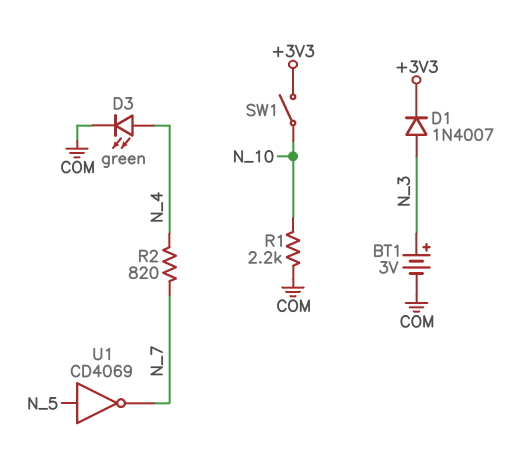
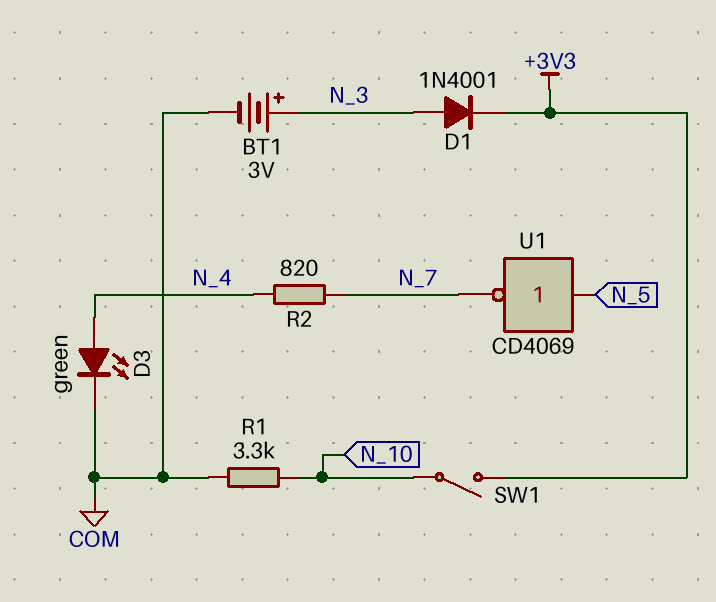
D1: diode 1N4007 (A N_3, K +3V3) -> diode 1N4001 (A N_3, K +3V3)
R1: 2.2k (COM, N_10) -> 3.3k (COM, N_10)

